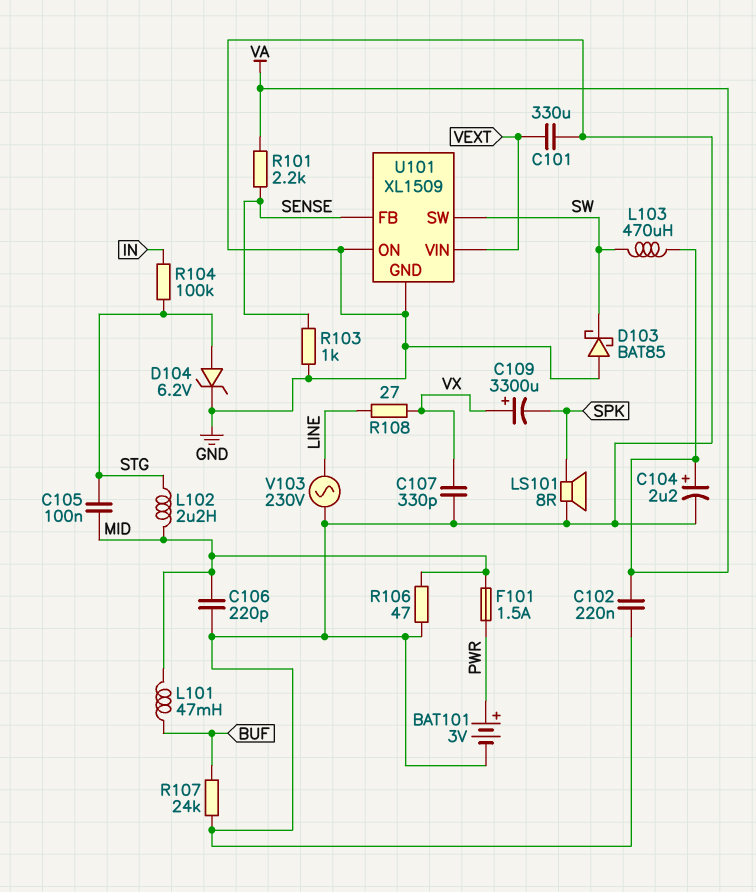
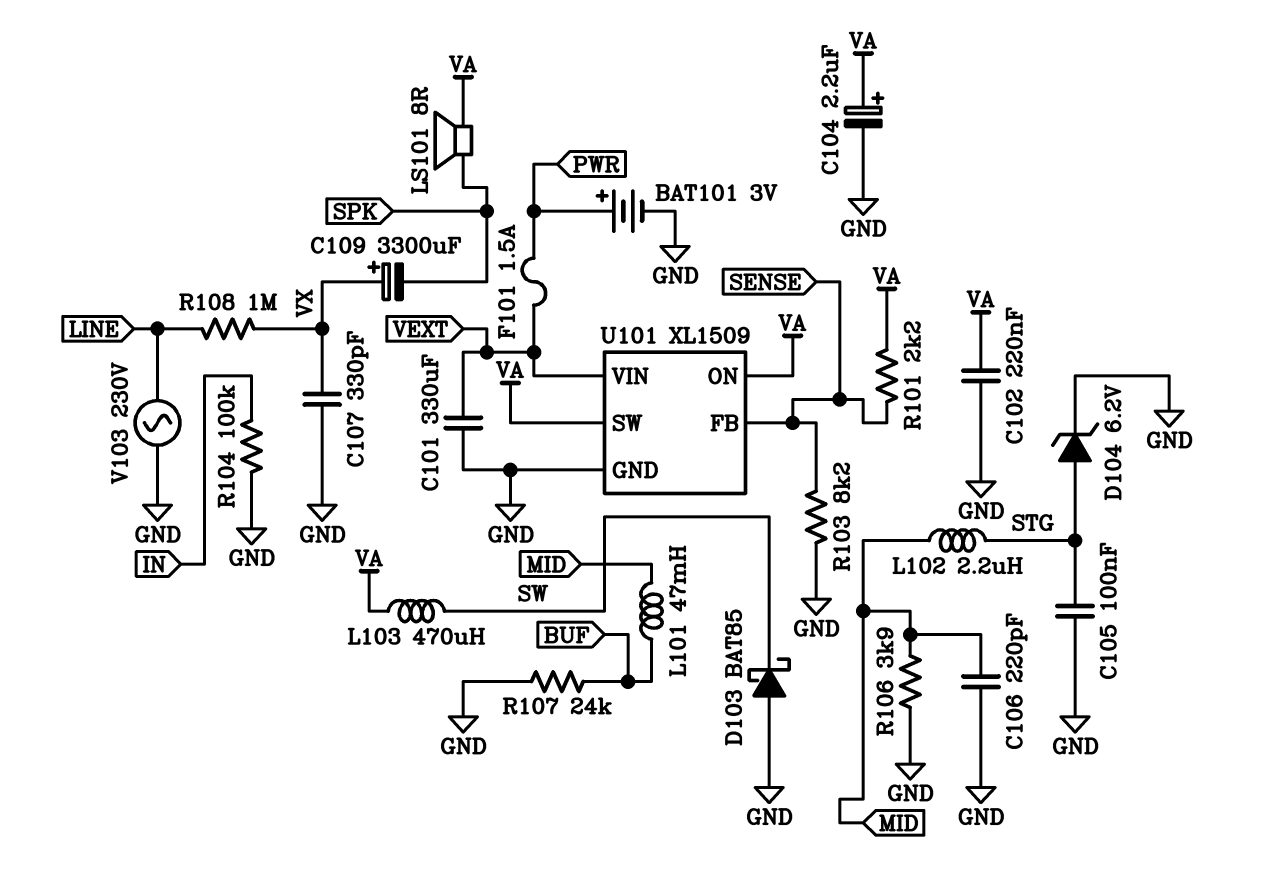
C105: 100nF (MID, STG) -> 100nF (GND, STG)
F101: 1.5A (MID, PWR) -> 1.5A (PWR, VEXT)
LS101: speaker 8R (GND, SPK) -> speaker 8R (SPK, VA)
R103: 1k (GND, SENSE) -> 8.2k (GND, SENSE)
R104: 100k (IN, STG) -> 100k (GND, IN)
R106: 47 (GND, MID) -> 3.9k (GND, MID)
R108: 27 (LINE, VX) -> 1M (LINE, VX)
U101 pin ON: GND -> VA
U101 pin SW: SW -> VA

